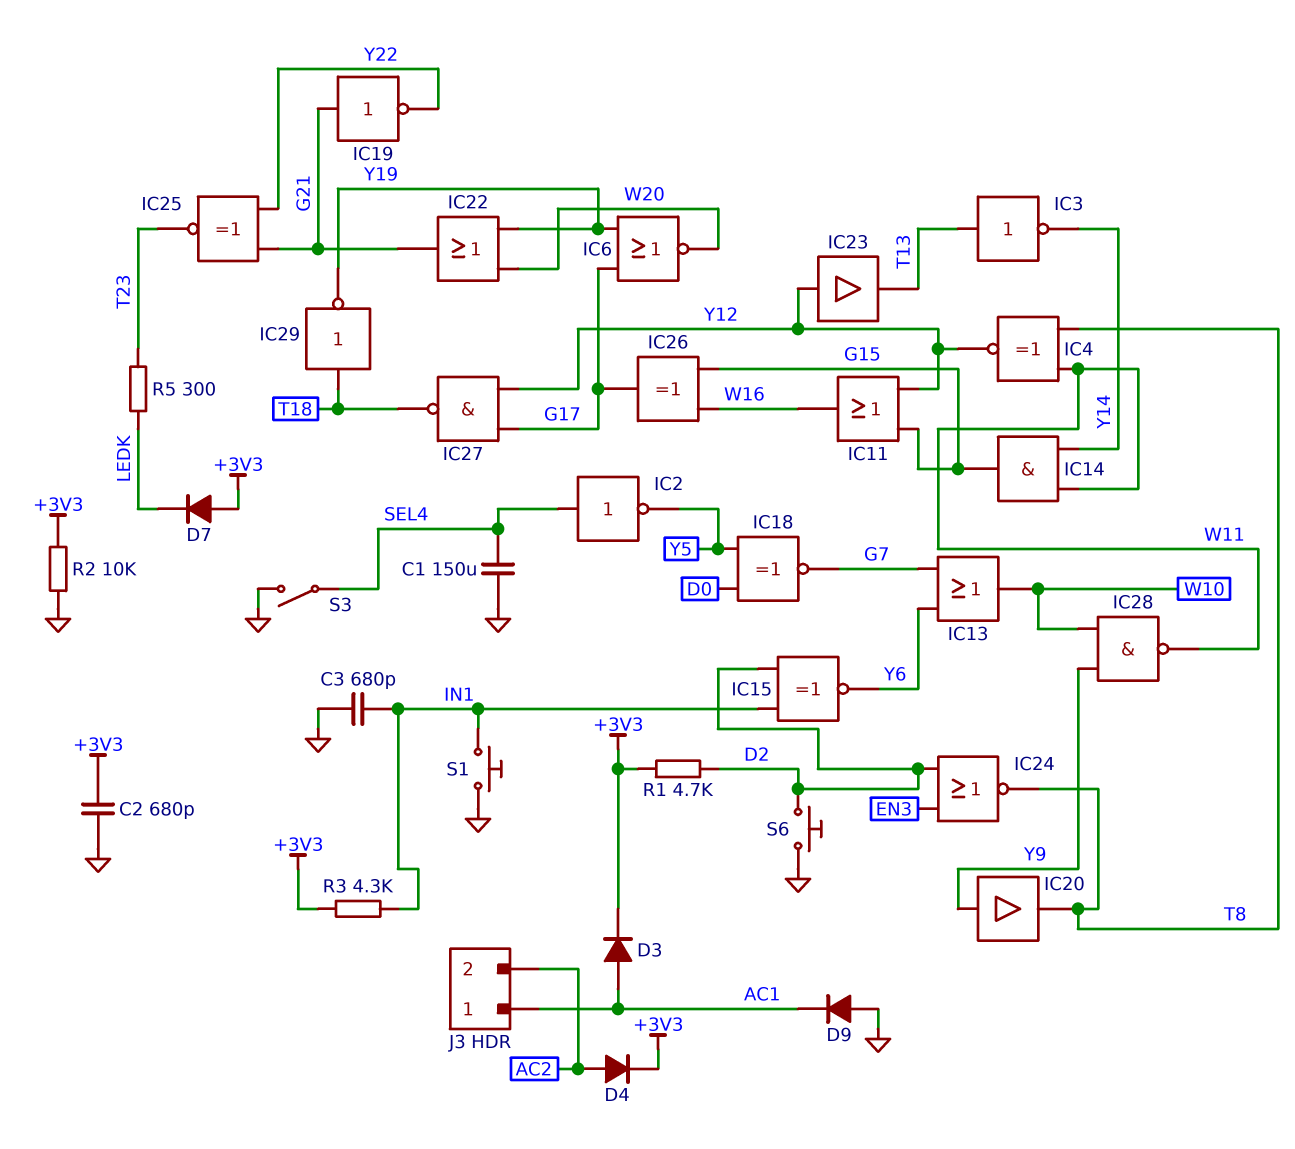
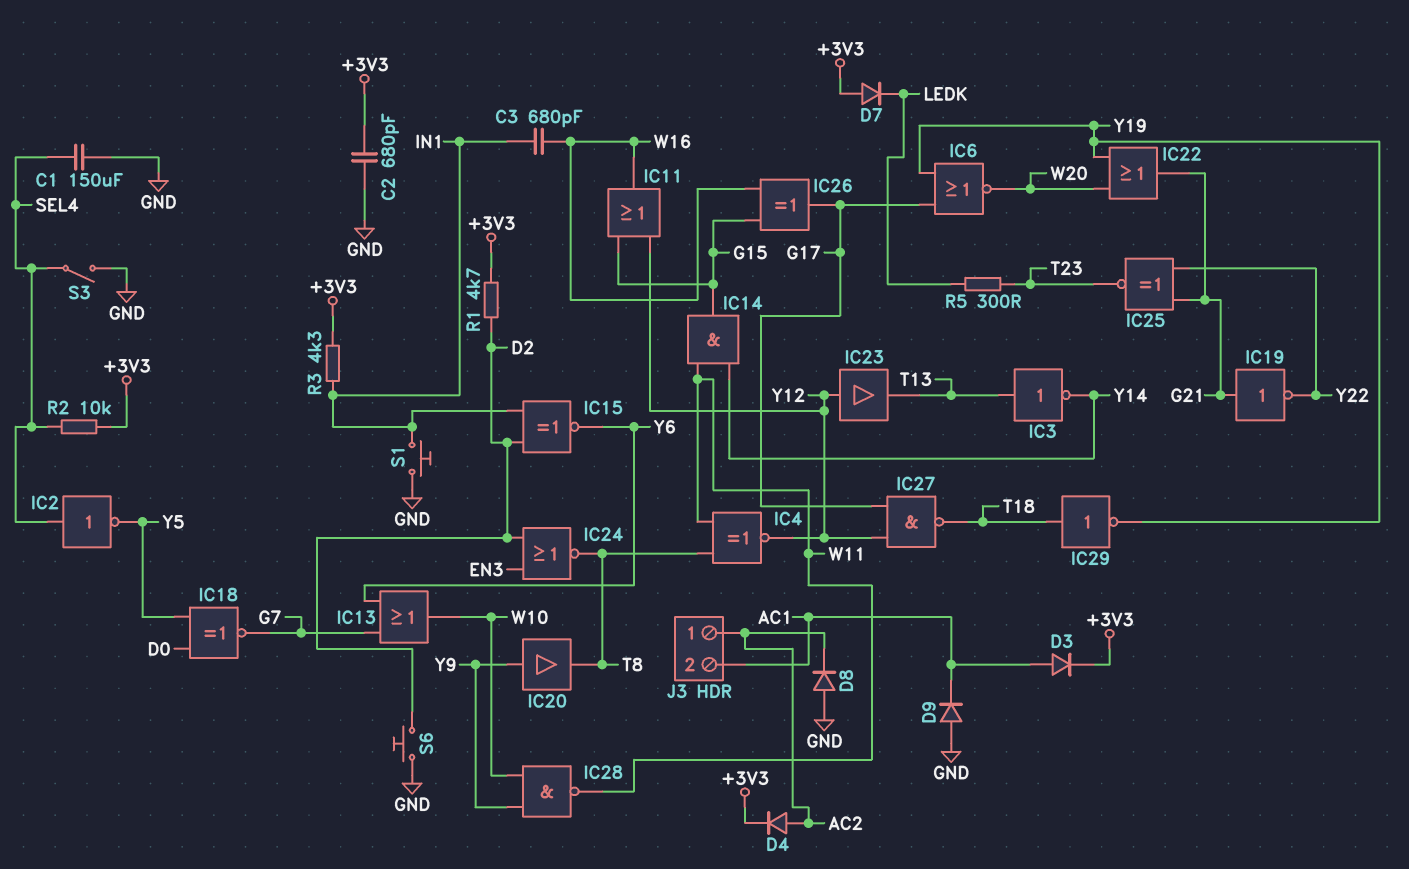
C3: 680pF (GND, IN1) -> 680pF (IN1, W16)
D8: none -> diode (A GND, K AC2)
J3 pin 1: AC1 -> AC2
J3 pin 2: AC2 -> AC1
R2: 10k (+3V3, GND) -> 10k (+3V3, SEL4)

